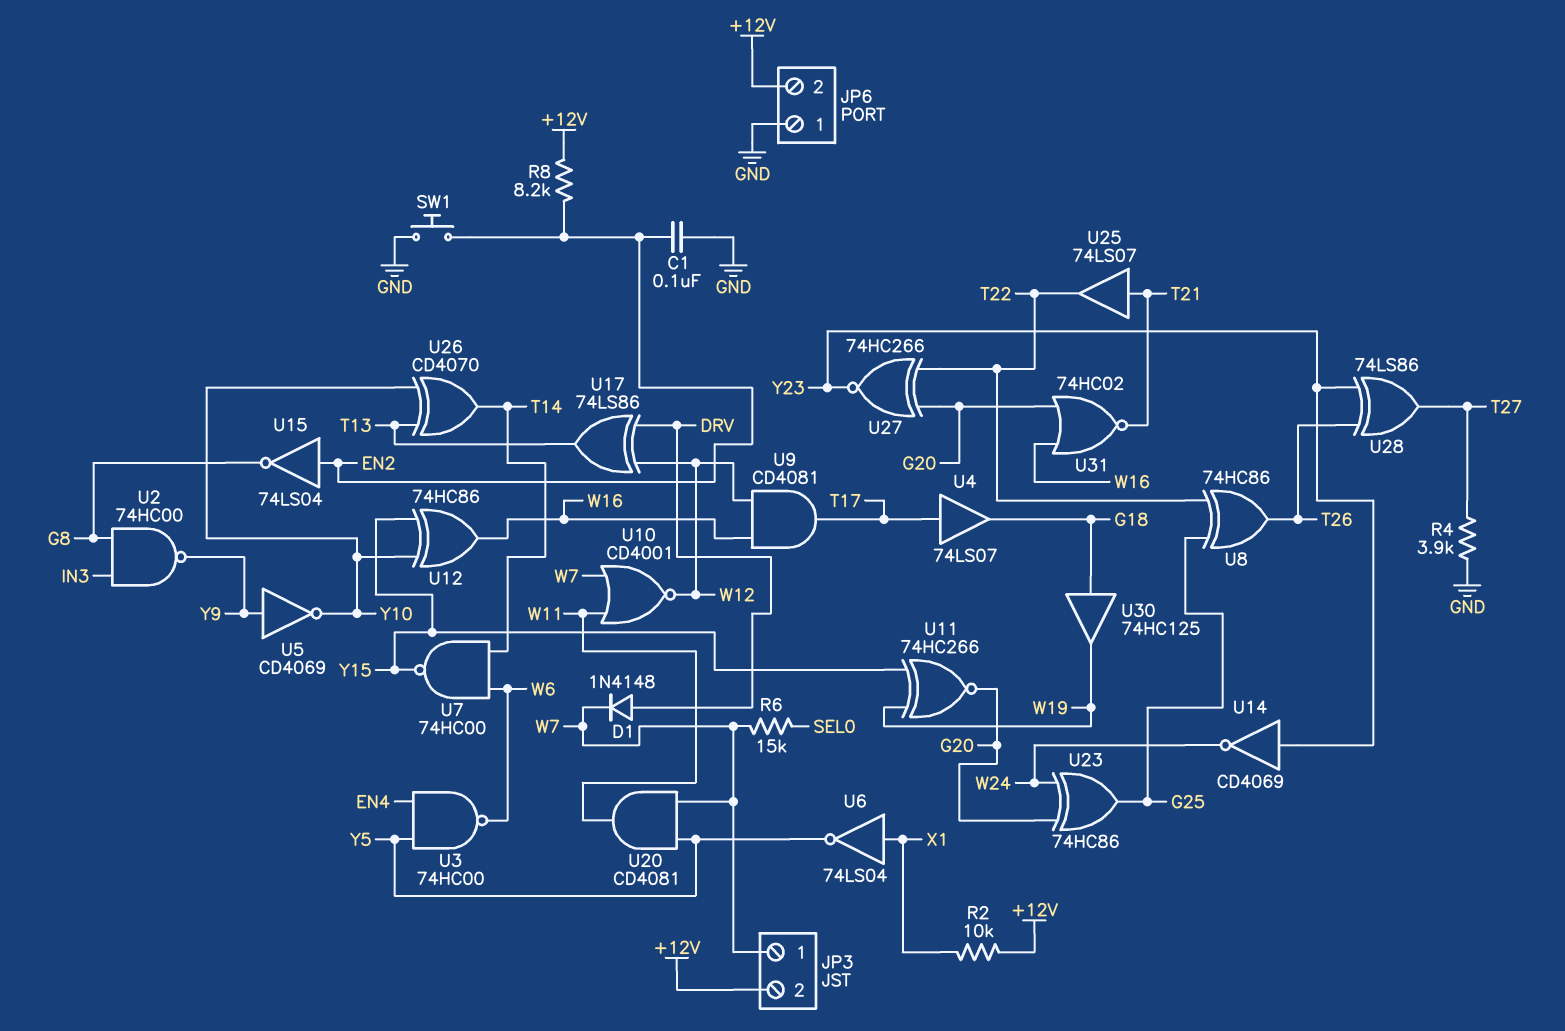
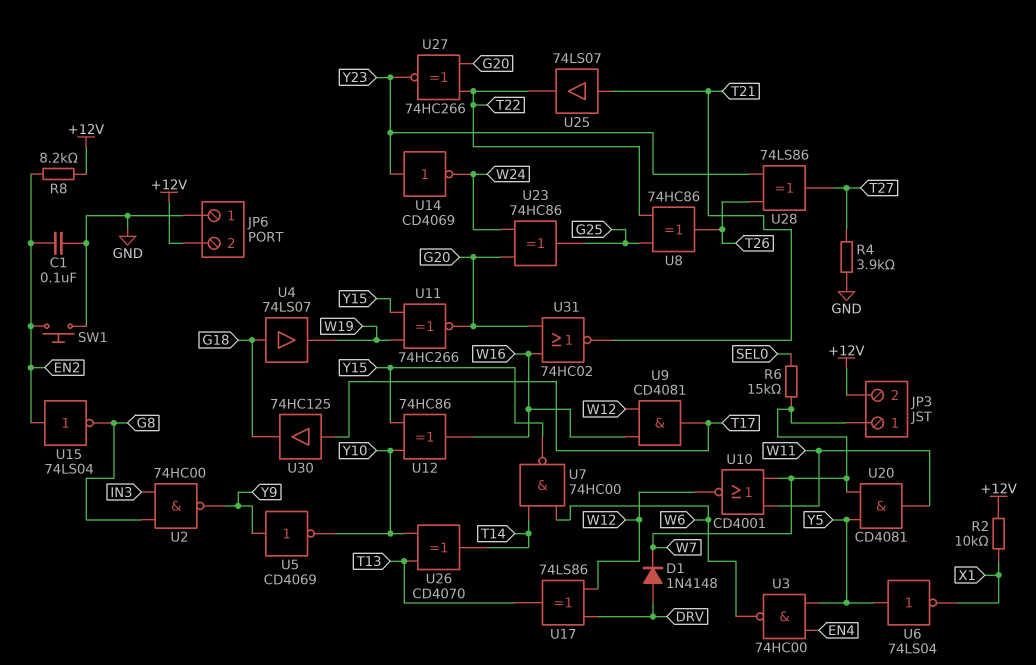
U4: buffer 74LS07 (in T17, out G18) -> buffer 74LS07 (in G18, out W19)
U6: NOT 74LS04 (in X1, out Y5) -> NOT 74LS04 (in Y5, out X1)
U30: buffer 74HC125 (in G18, out W19) -> buffer 74HC125 (in T17, out G18)

